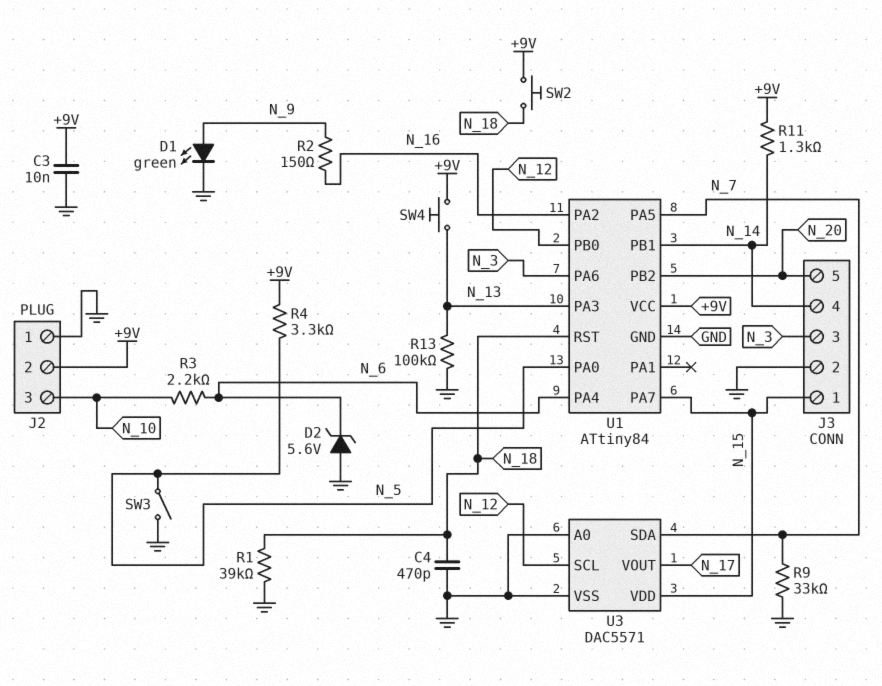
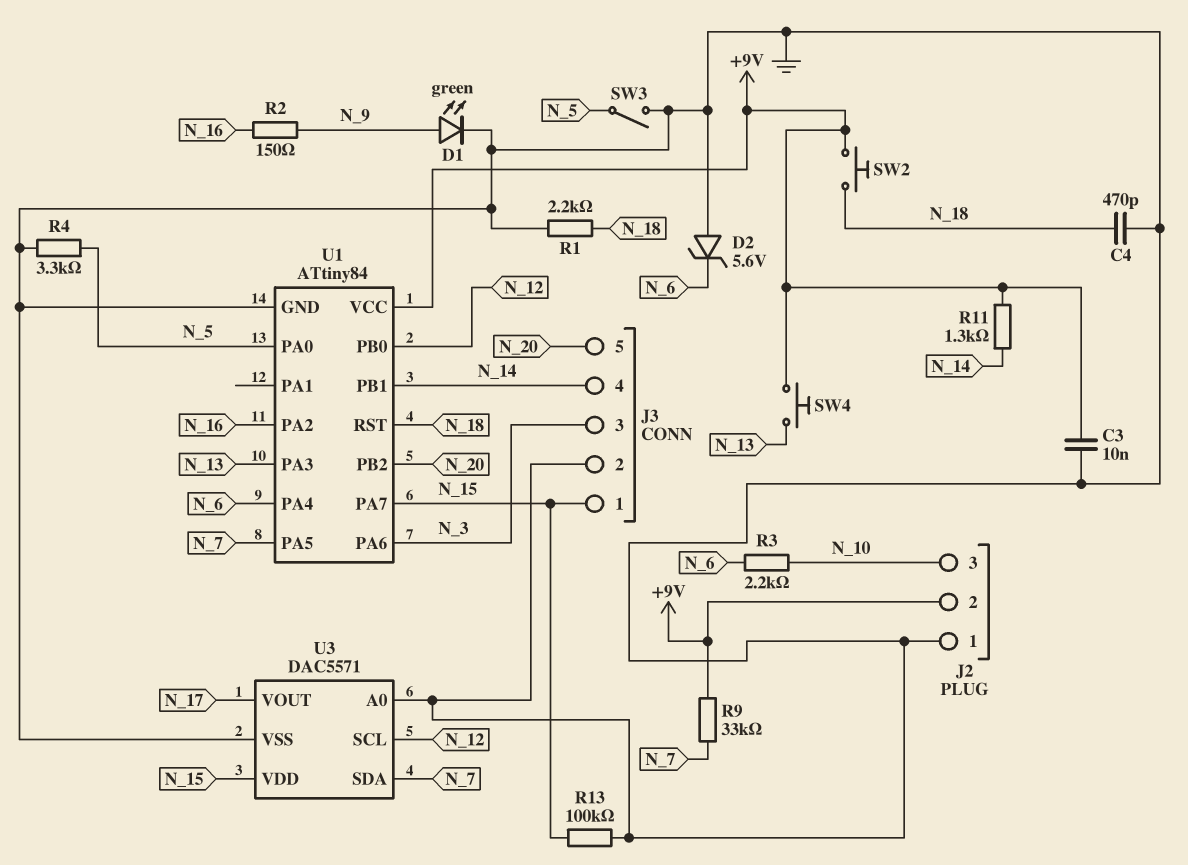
R1: 39k (GND, N_18) -> 2.2k (GND, N_18)
R4: 3.3k (+9V, N_5) -> 3.3k (GND, N_5)
R9: 33k (GND, N_7) -> 33k (+9V, N_7)
R13: 100k (GND, N_13) -> 100k (GND, N_15)

